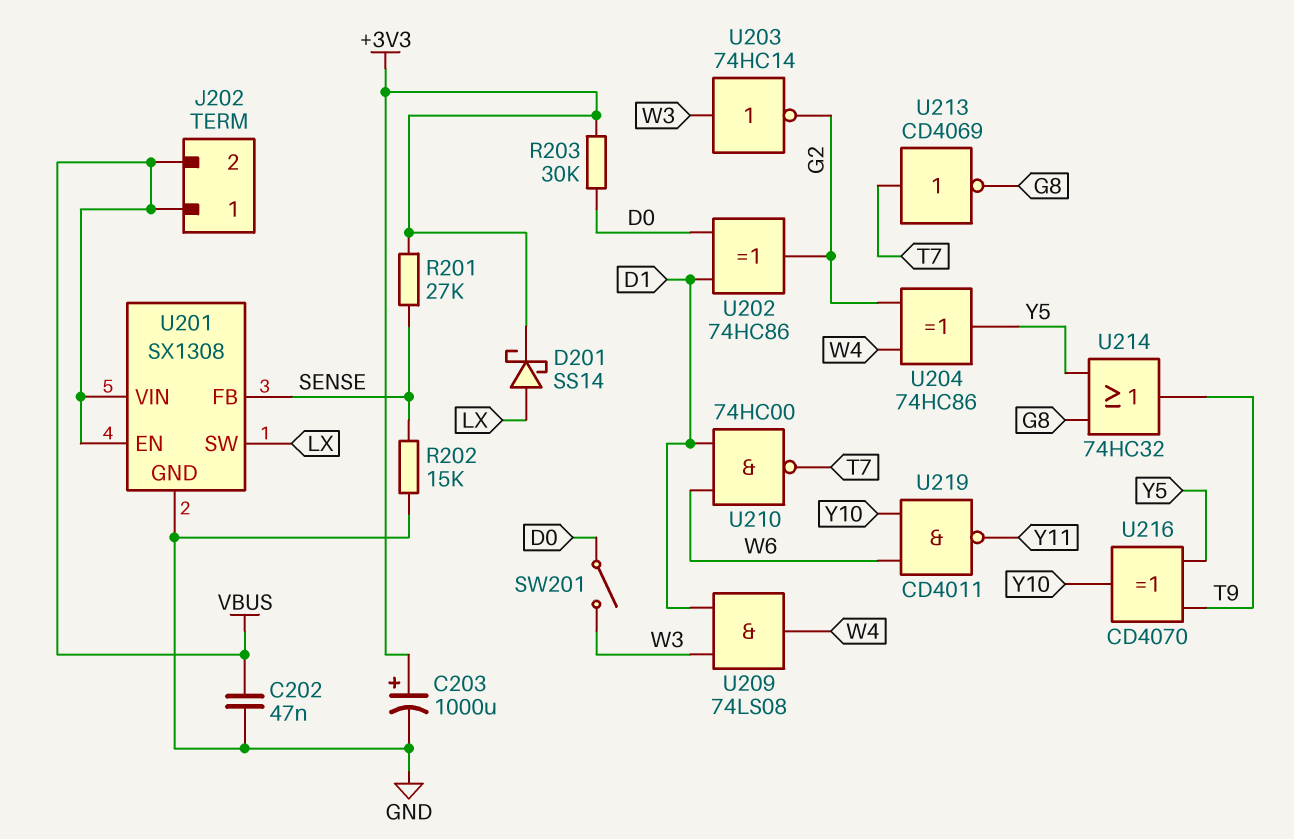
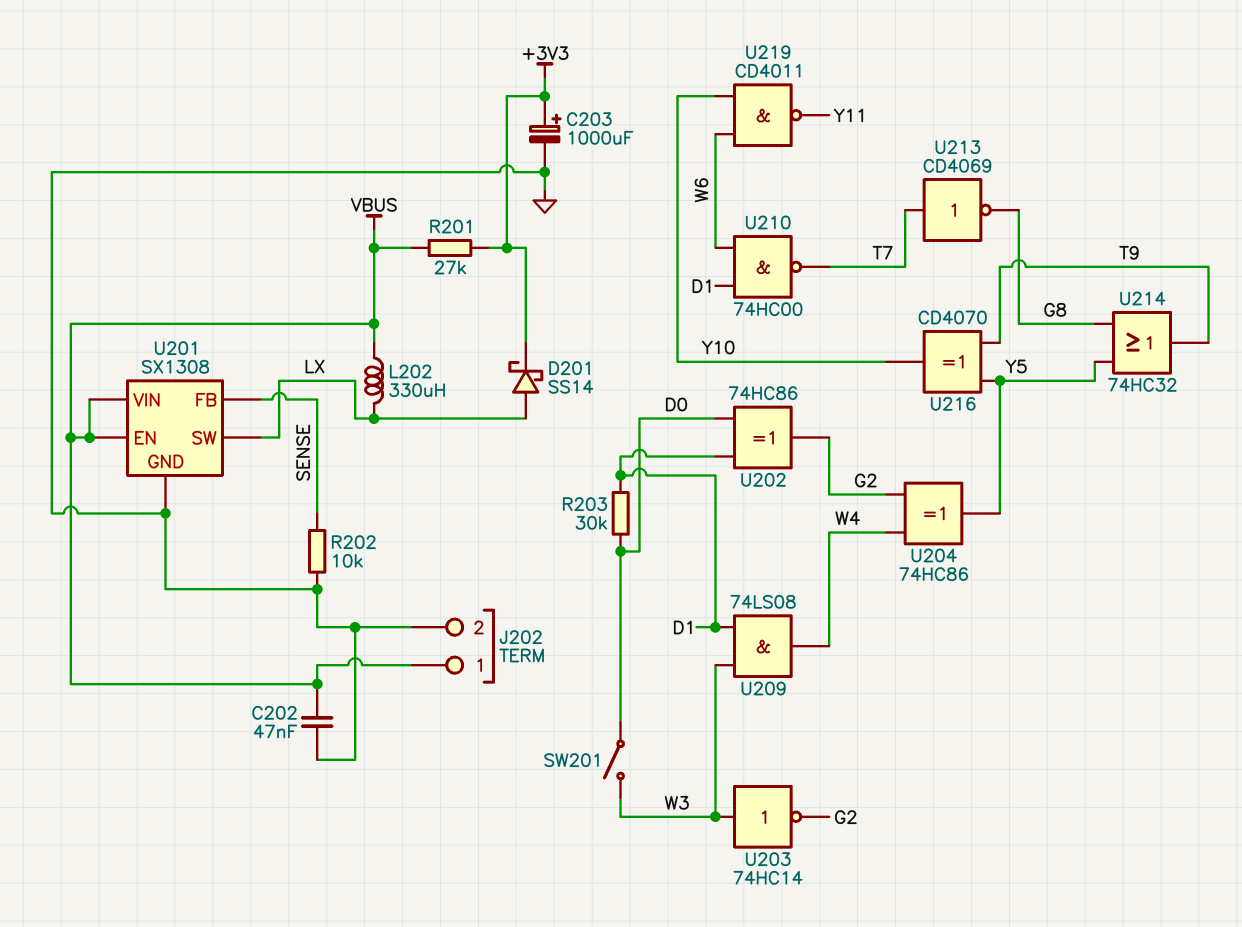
J202 pin 2: VBUS -> GND
L202: none -> 330uH (LX, VBUS)
R201: 27k (+3V3, SENSE) -> 27k (+3V3, VBUS)
R202: 15k (GND, SENSE) -> 10k (GND, SENSE)
R203: 30k (+3V3, D0) -> 30k (D0, D1)

